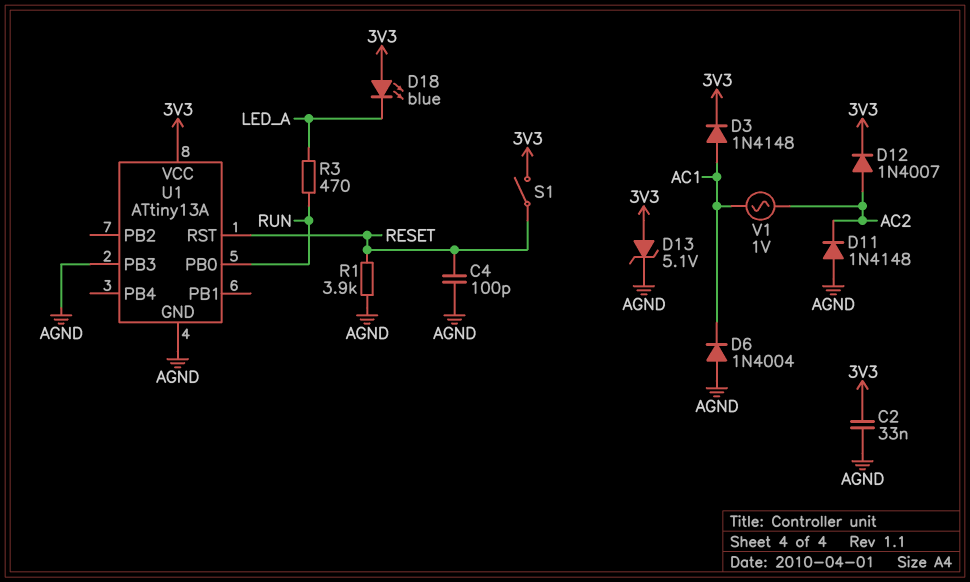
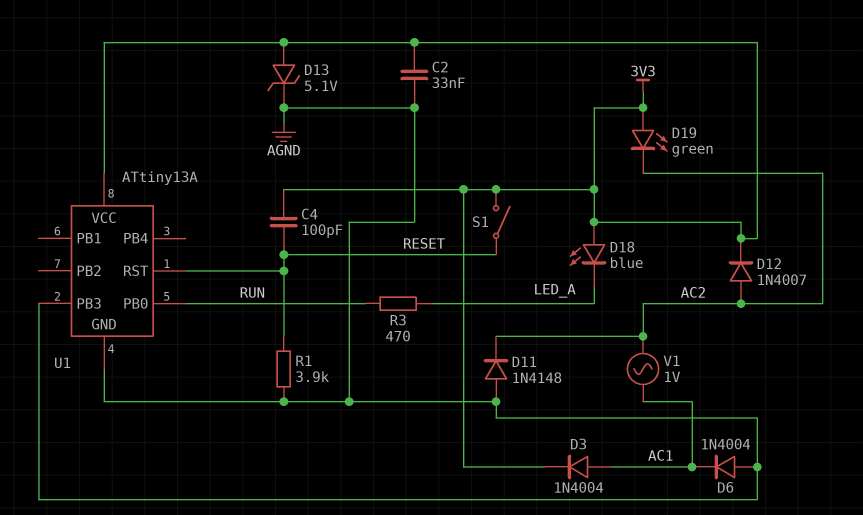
C4: 100pF (AGND, RESET) -> 100pF (3V3, RESET)
D3: diode 1N4148 (A AC1, K 3V3) -> diode 1N4004 (A AC1, K 3V3)
D19: none -> LED green (A 3V3, K AC2)

